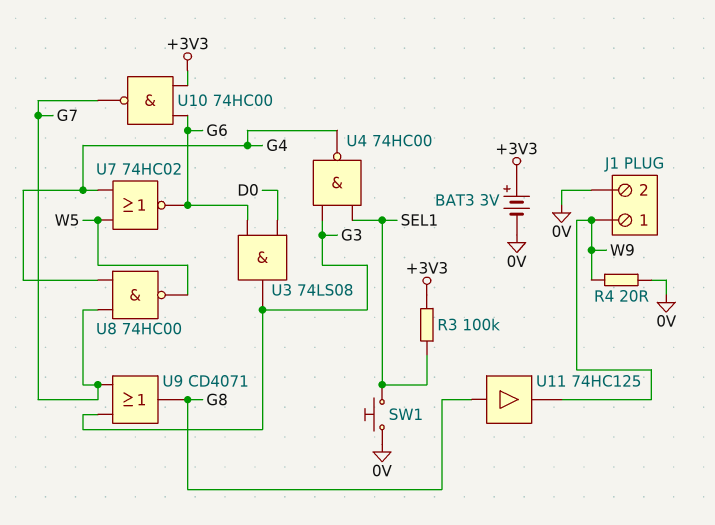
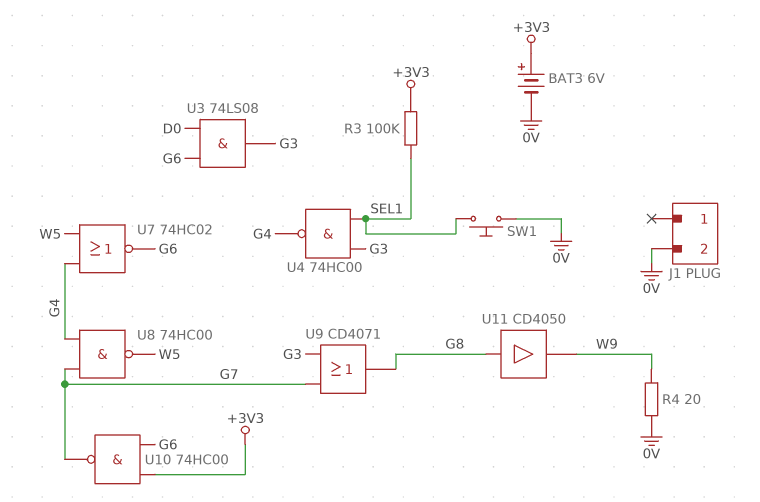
BAT3: 3V (plus +3V3, minus 0V) -> 6V (plus +3V3, minus 0V)
J1 pin 1: W9 -> none
U11: buffer 74HC125 (in G8, out W9) -> buffer CD4050 (in G8, out W9)

